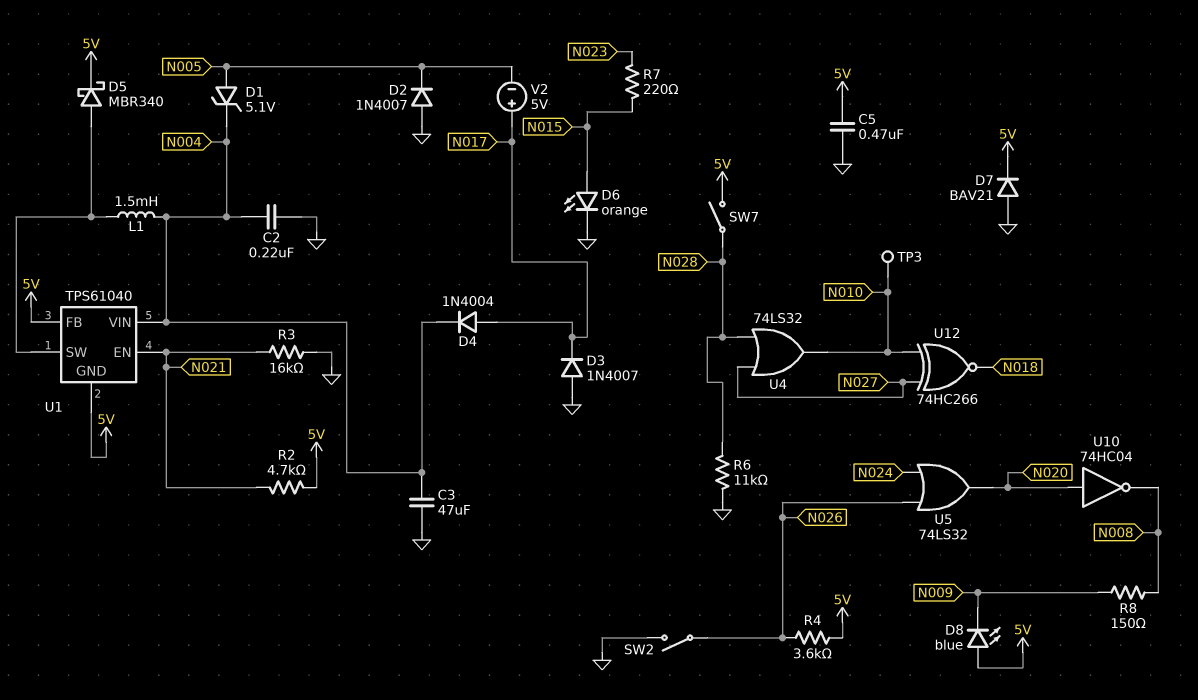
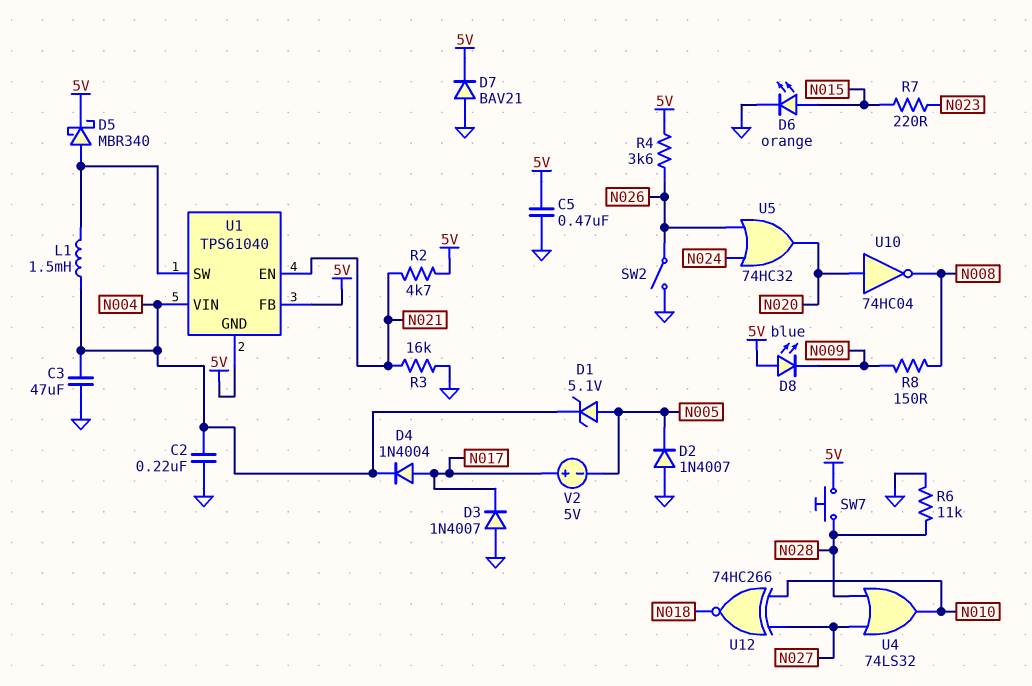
SW7: switch (5V, N028) -> button (5V, N028)
TP3: test point (N010) -> none
U5: OR 74LS32 (in N024, in N026, out N020) -> OR 74HC32 (in N024, in N026, out N020)

